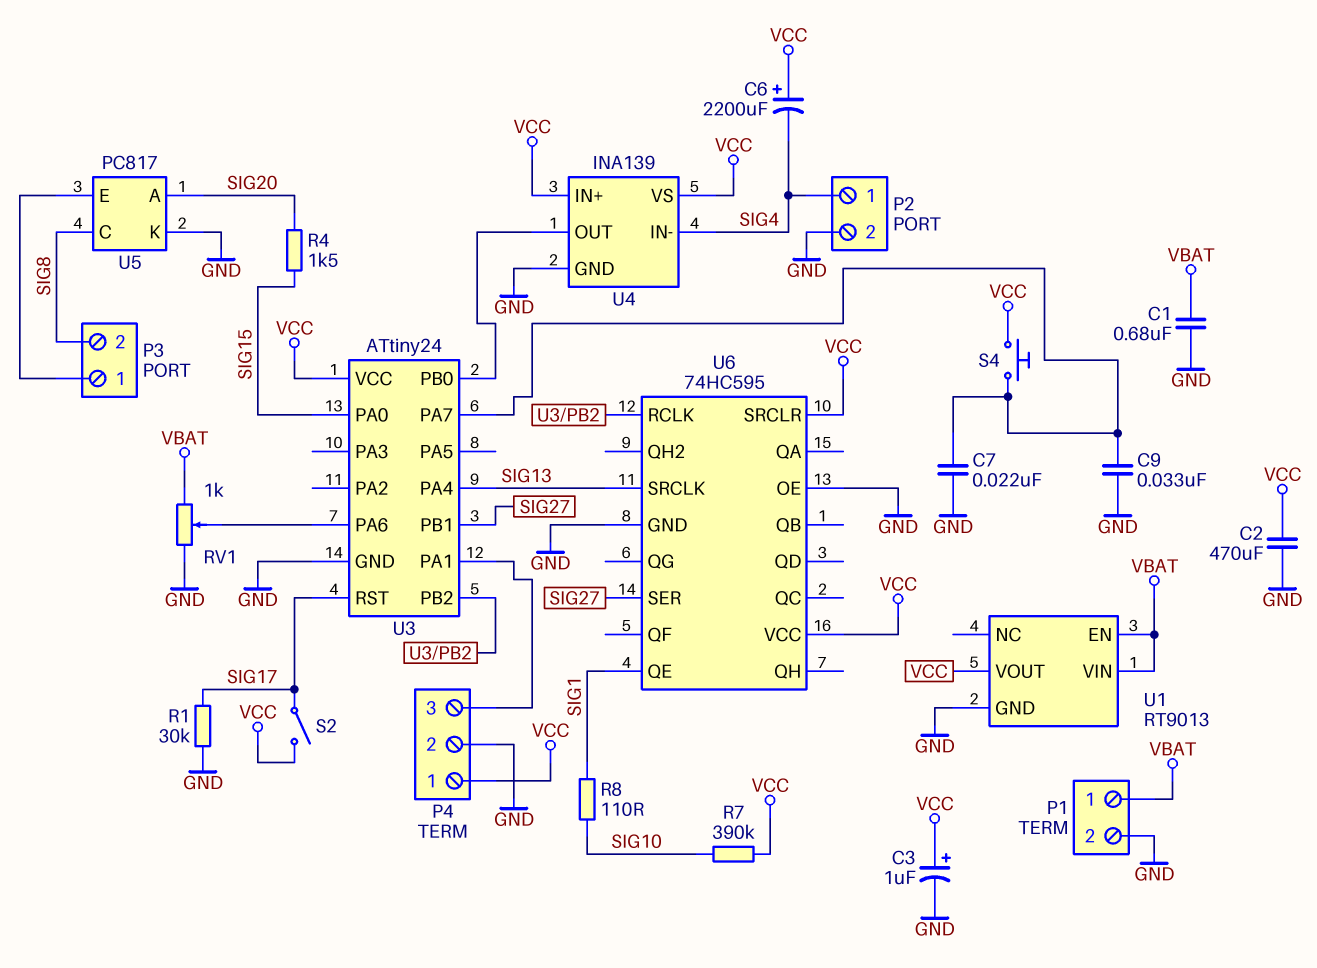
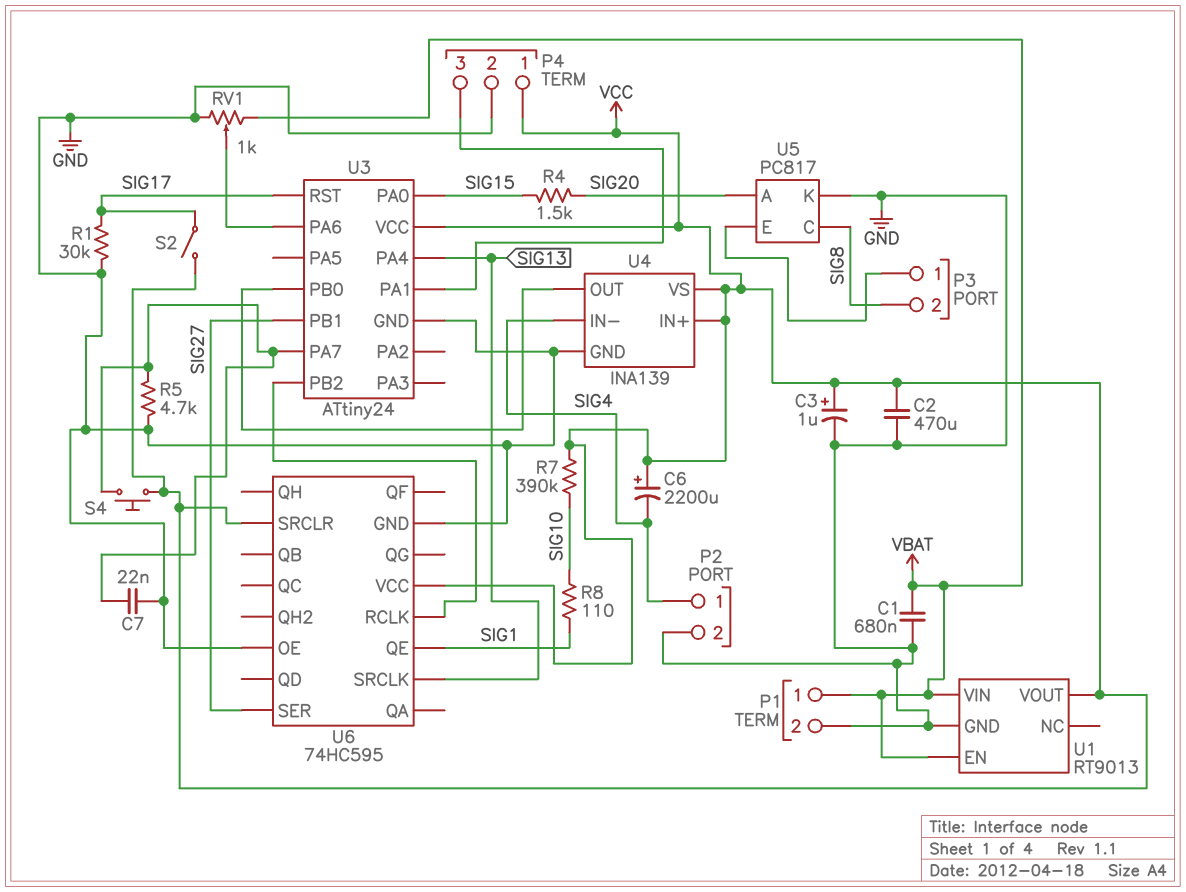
C9: 33nF (GND, U3/PA7) -> none
R5: none -> 4.7k (GND, U3/PA7)

